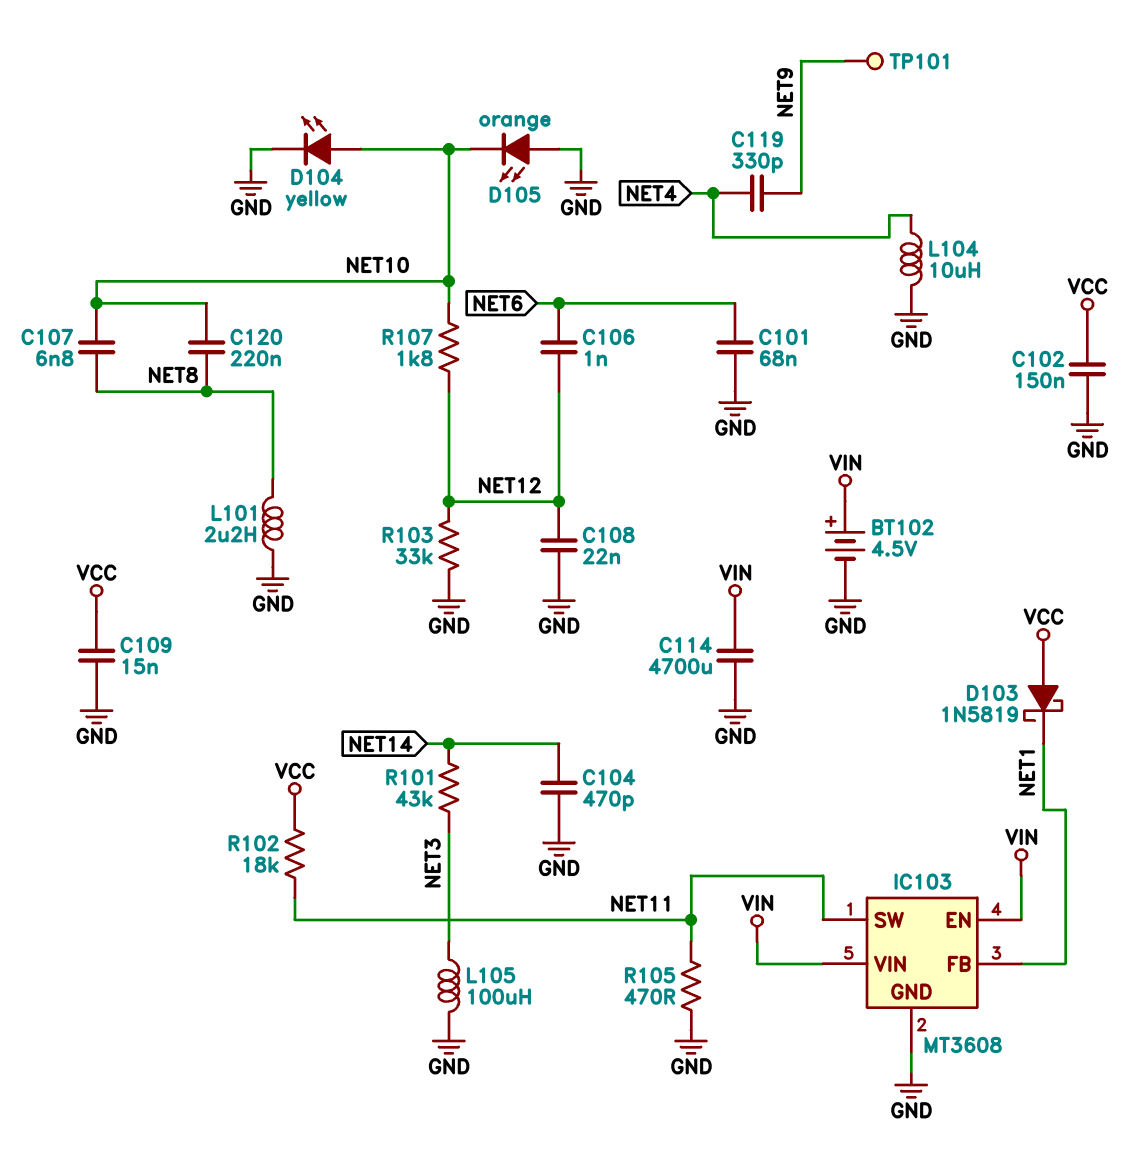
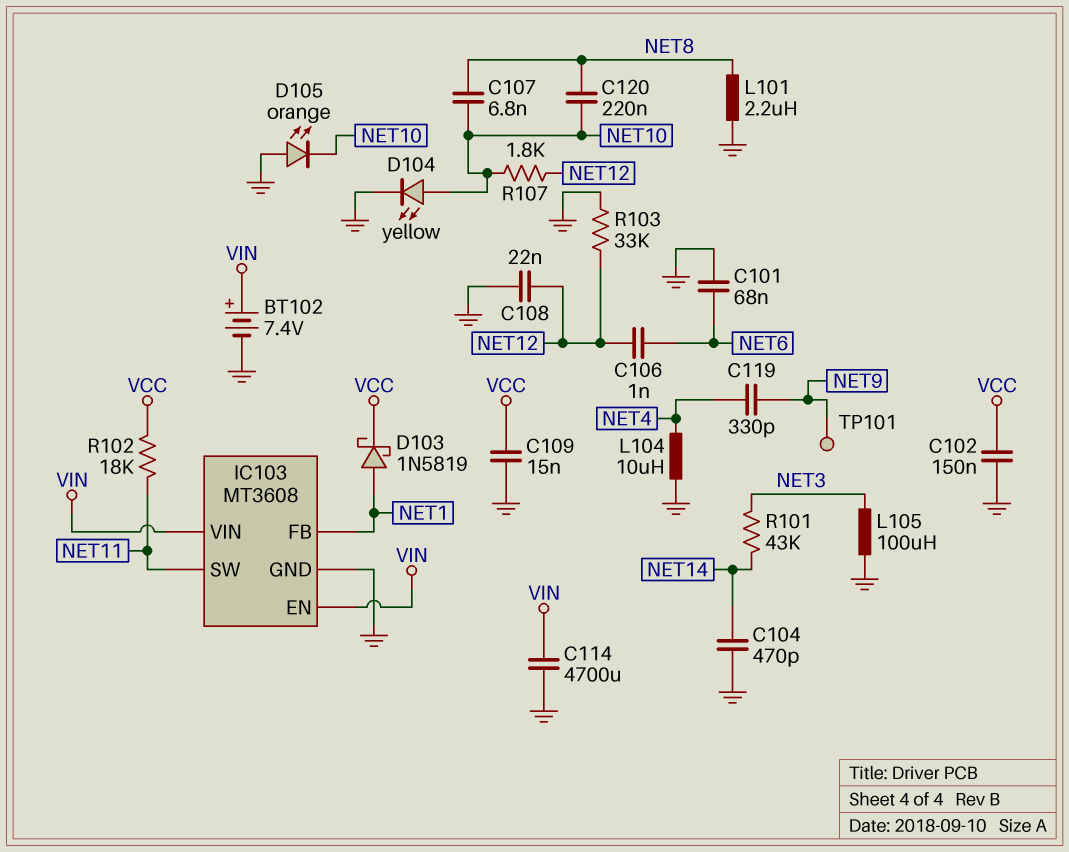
BT102: 4.5V (plus VIN, minus GND) -> 7.4V (plus VIN, minus GND)
D103: schottky 1N5819 (A VCC, K NET1) -> schottky 1N5819 (A NET1, K VCC)
R105: 470 (GND, NET11) -> none

